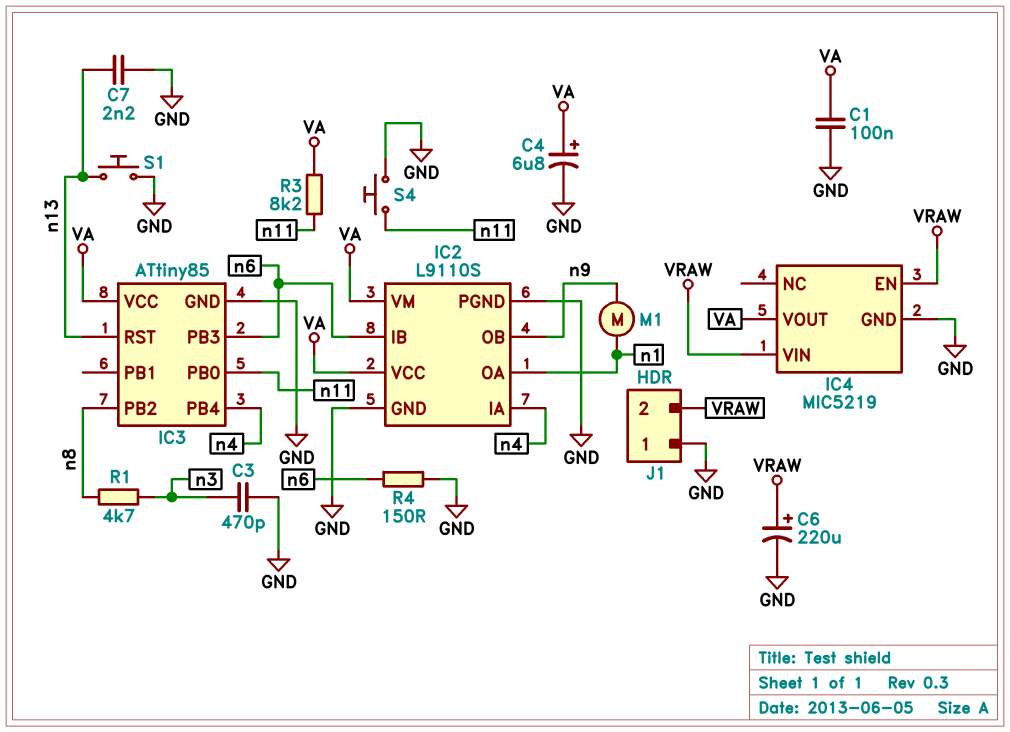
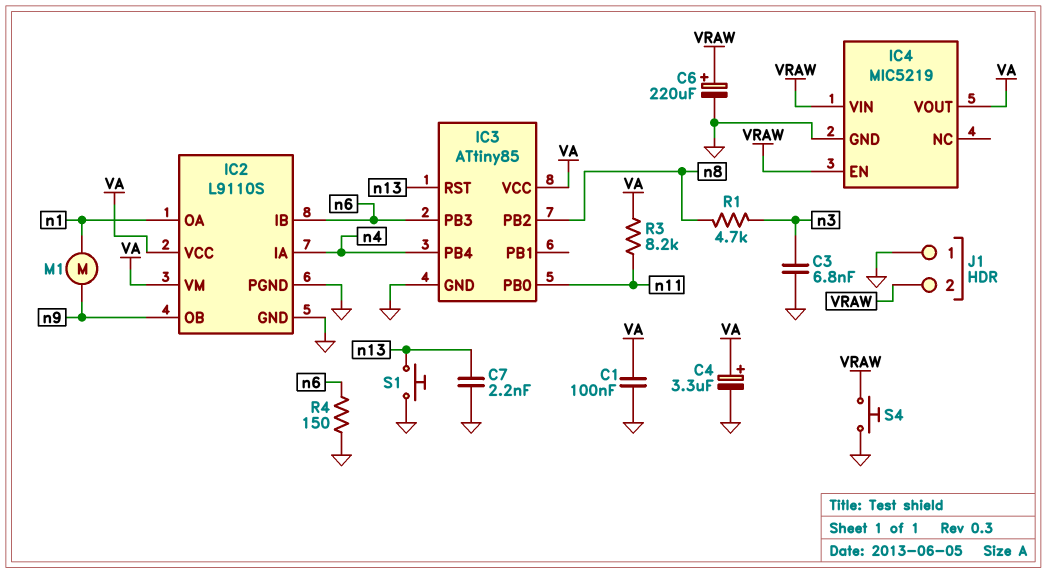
C3: 470pF (GND, n3) -> 6.8nF (GND, n3)
C4: 6.8uF (plus VA, minus GND) -> 3.3uF (plus VA, minus GND)
S4: button (GND, n11) -> button (GND, VRAW)

